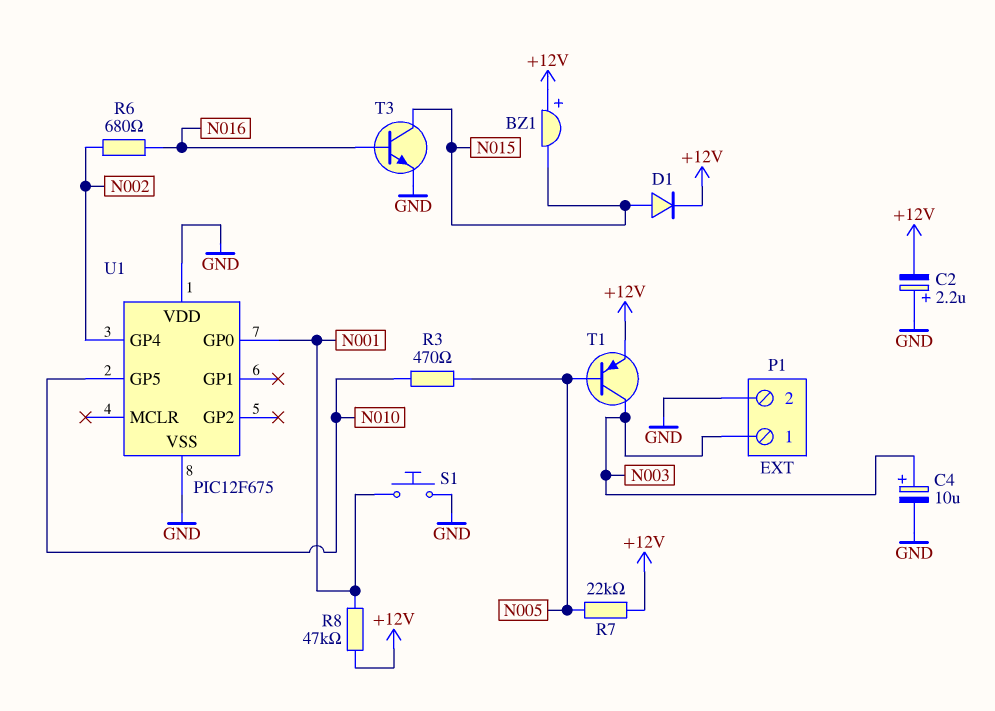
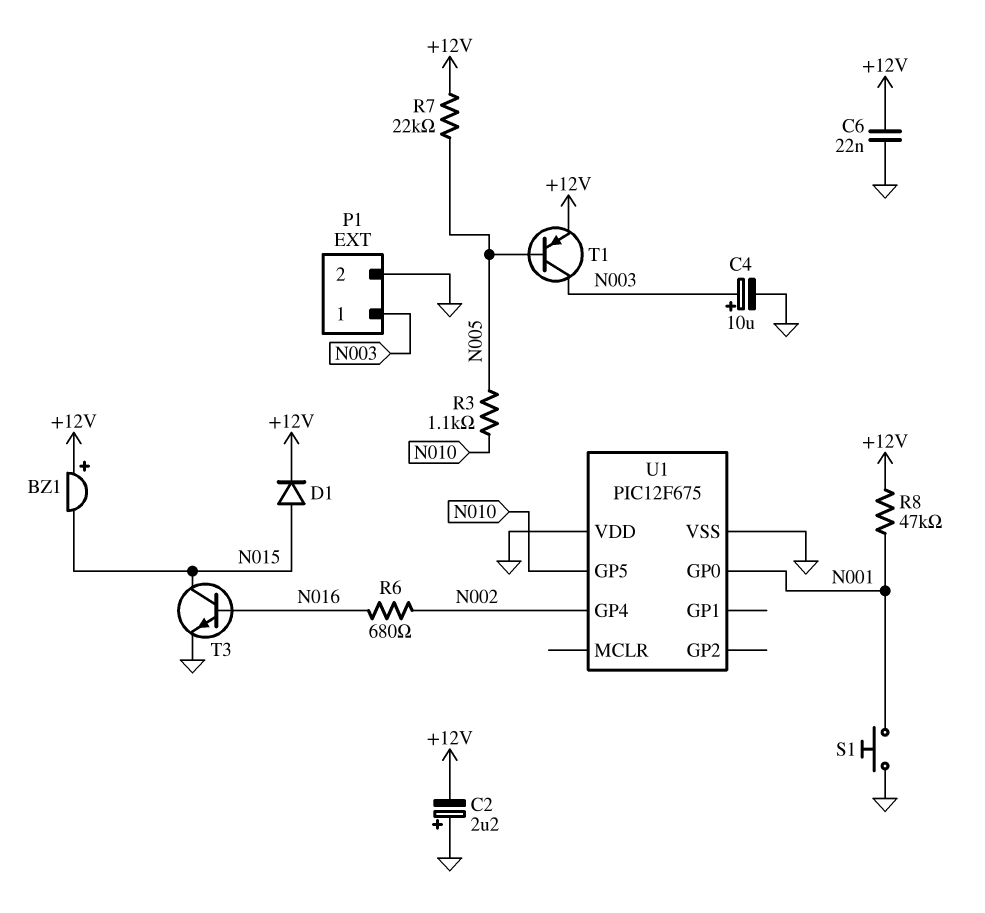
C6: none -> 22nF (+12V, GND)
R3: 470 (N005, N010) -> 1.1k (N005, N010)

